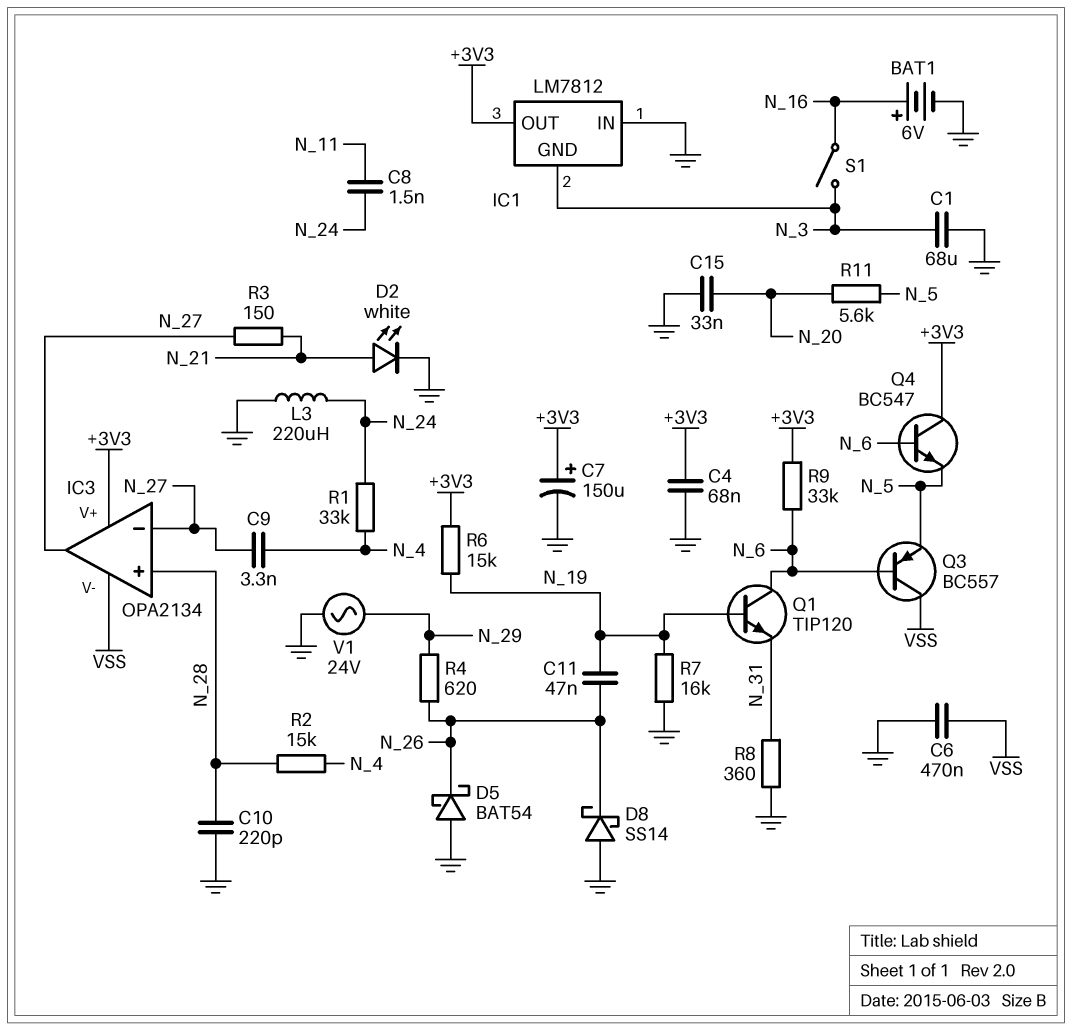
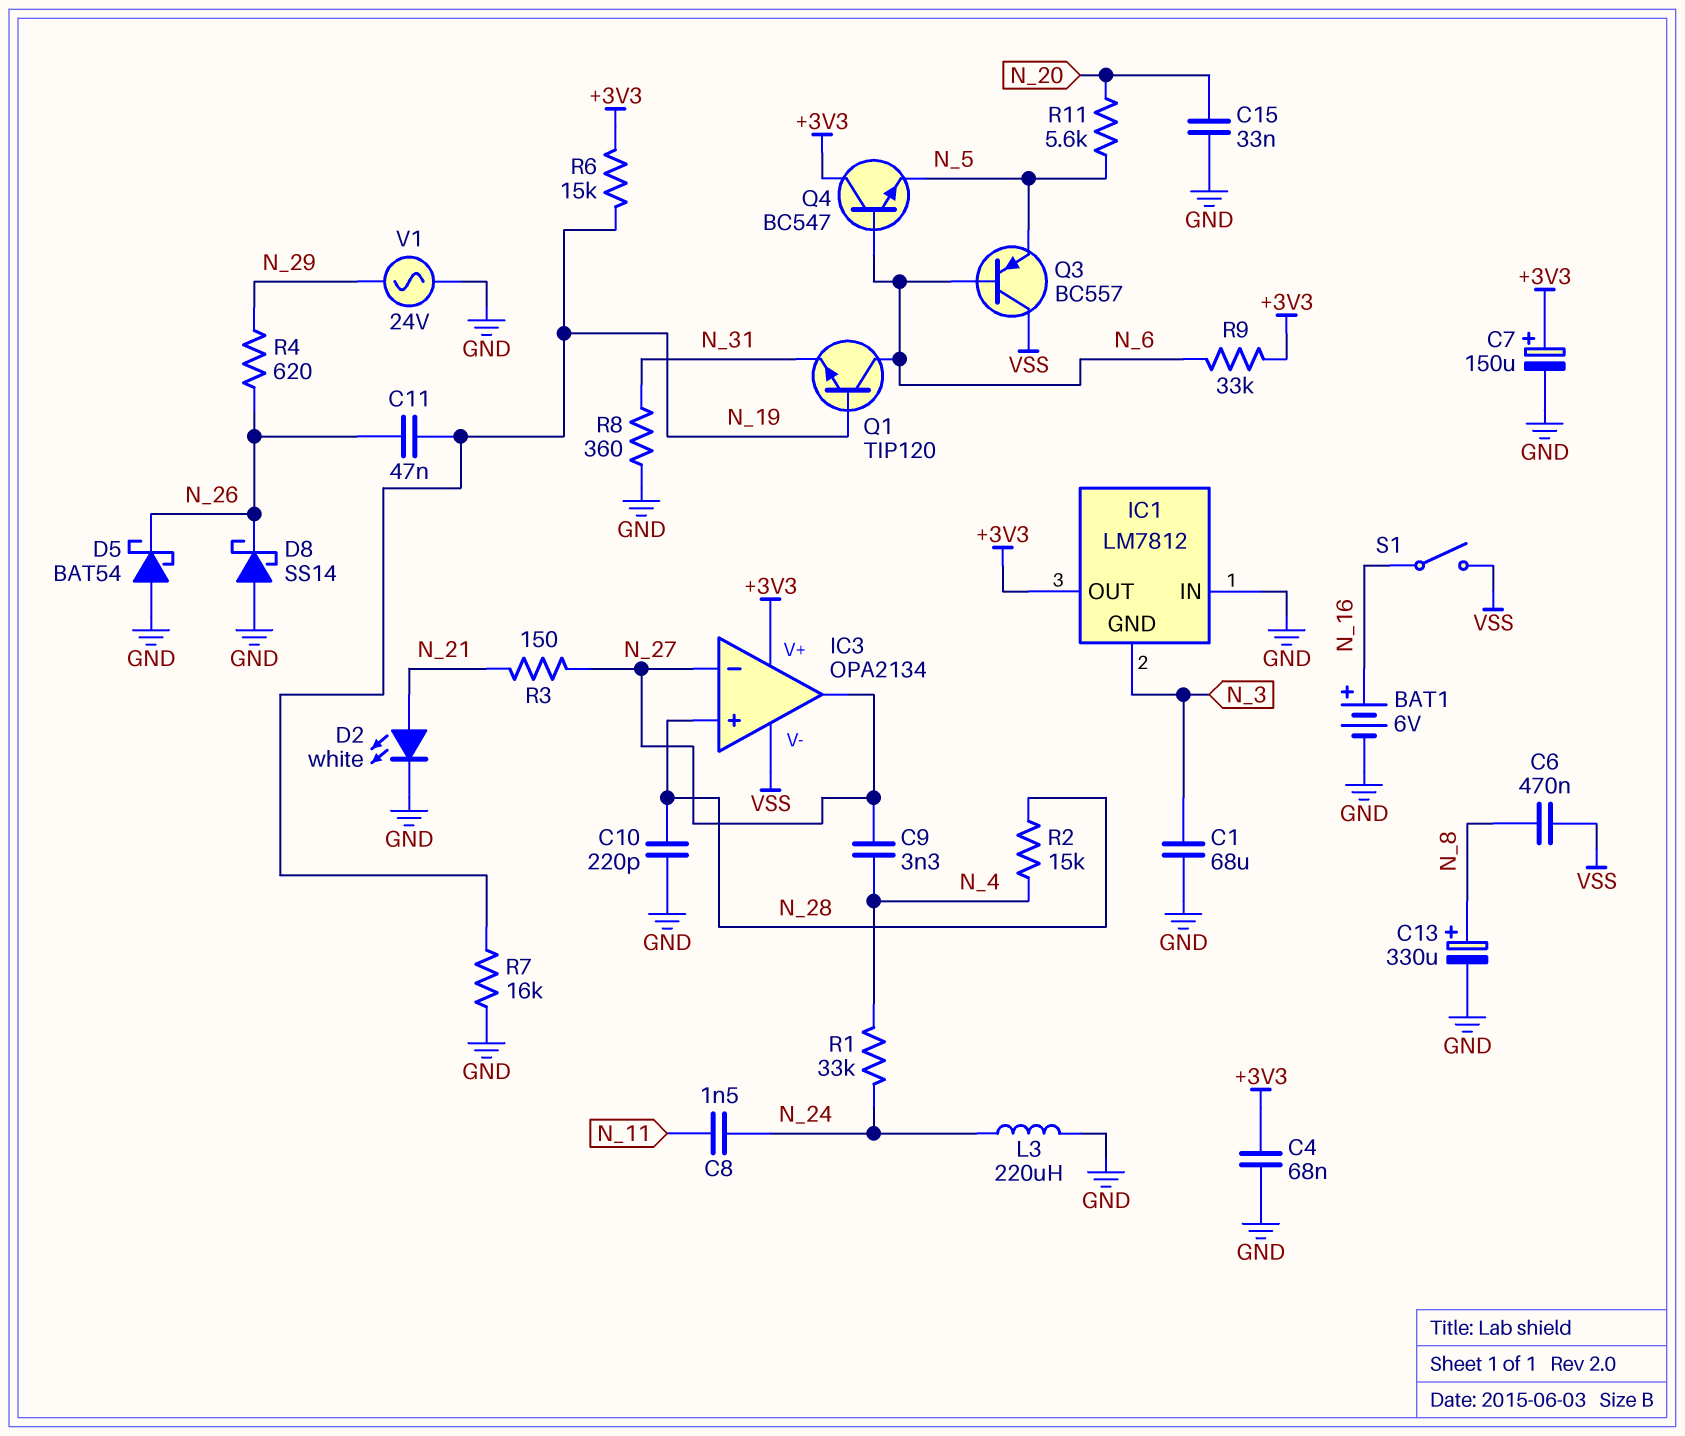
C6: 470nF (GND, VSS) -> 470nF (N_8, VSS)
C13: none -> 330uF (plus N_8, minus GND)
S1: switch (N_3, N_16) -> switch (N_16, VSS)

